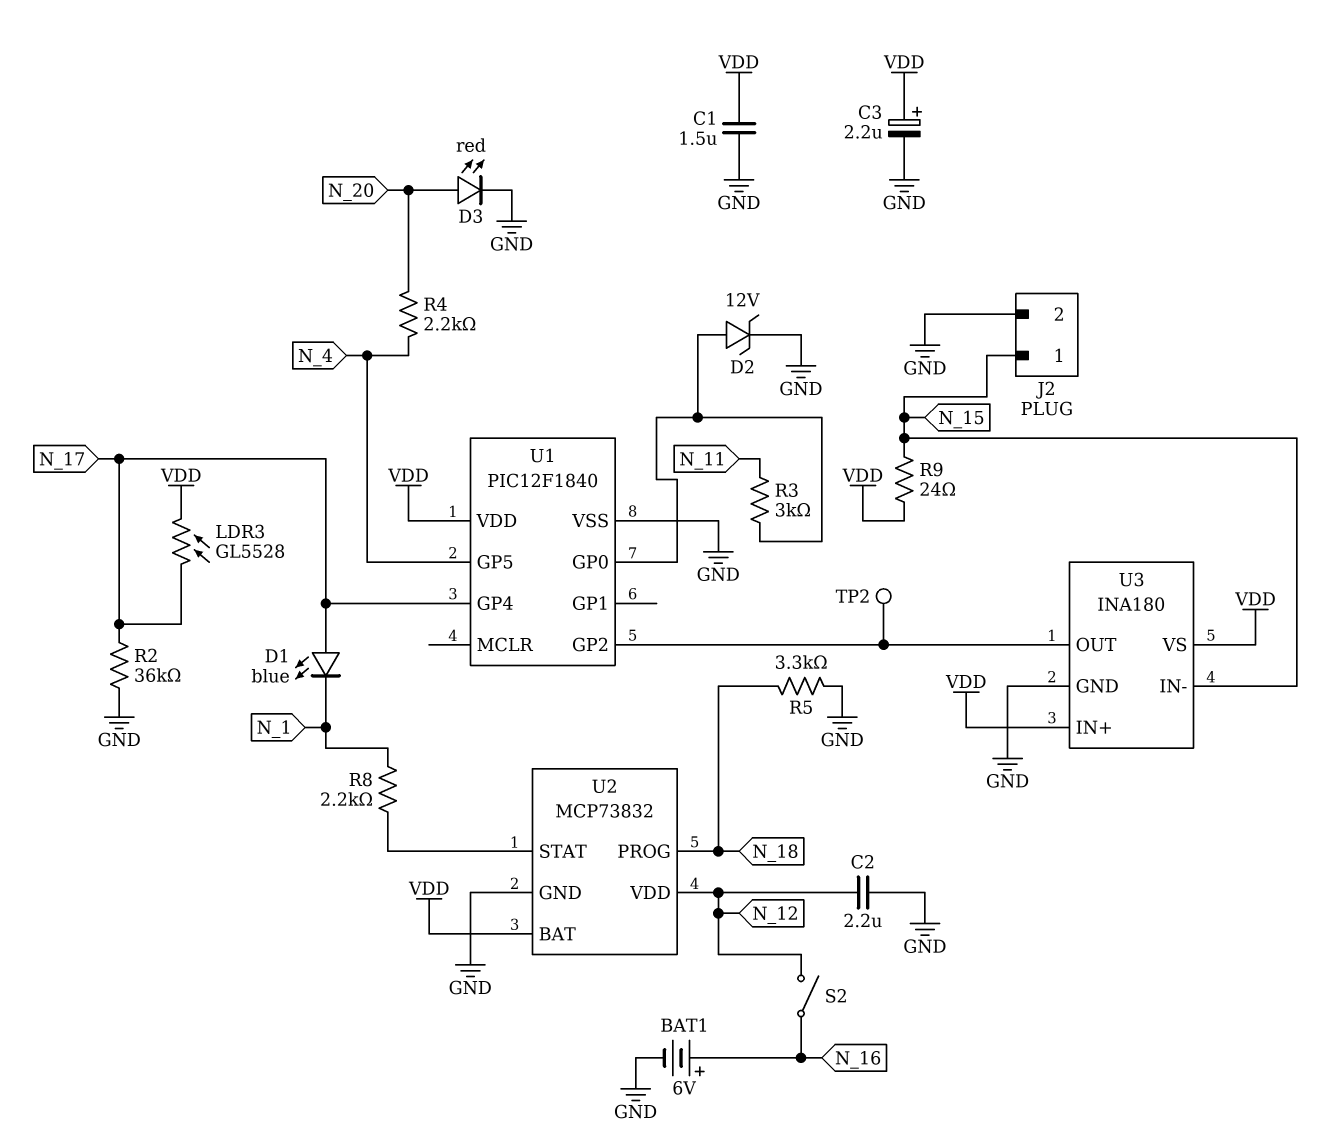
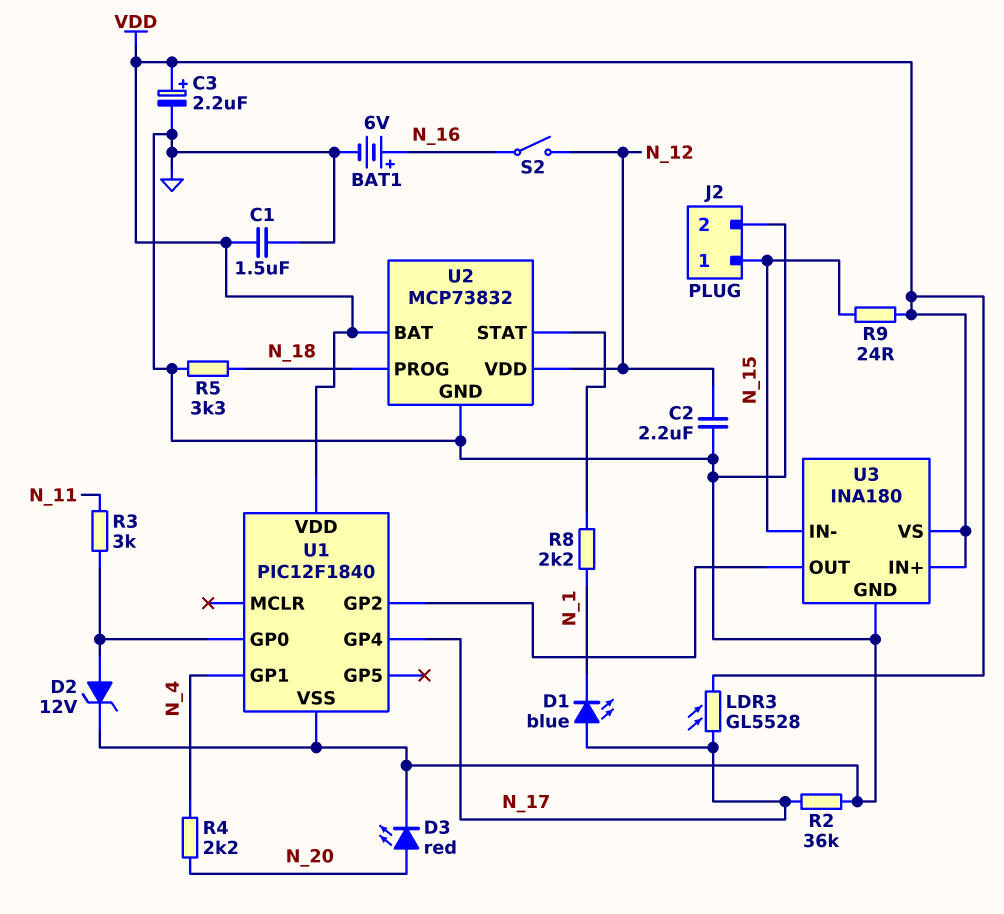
TP2: test point (U1/GP2) -> none
U1 pin GP1: none -> N_4
U1 pin GP5: N_4 -> none

